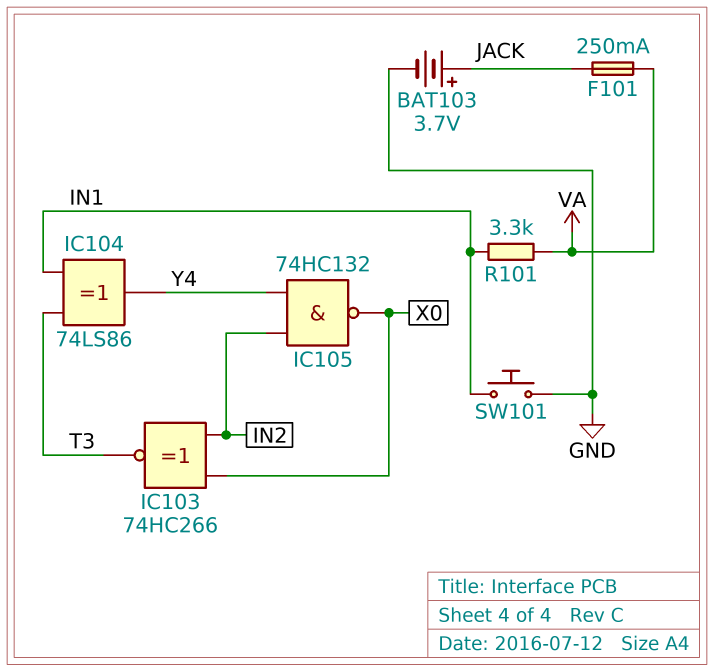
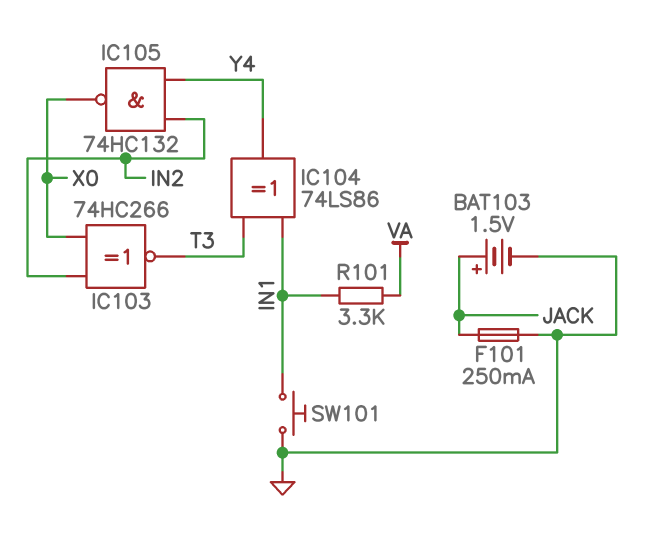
BAT103: 3.7V (plus JACK, minus GND) -> 1.5V (plus JACK, minus GND)
F101: 250mA (JACK, VA) -> 250mA (GND, JACK)

